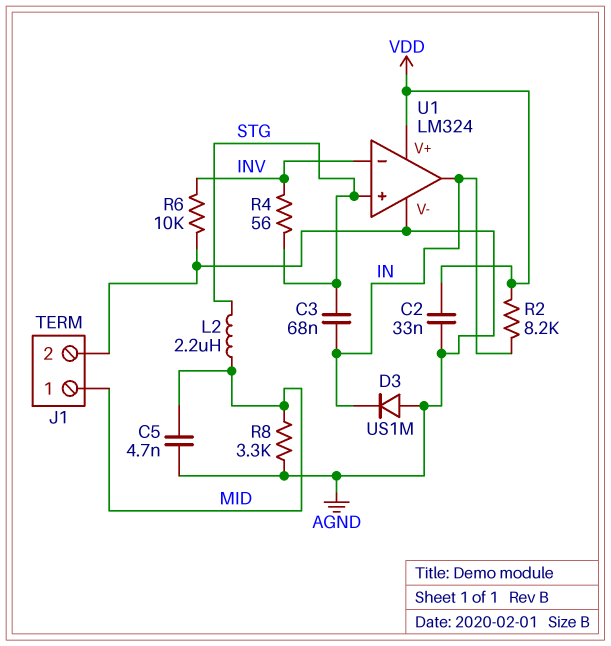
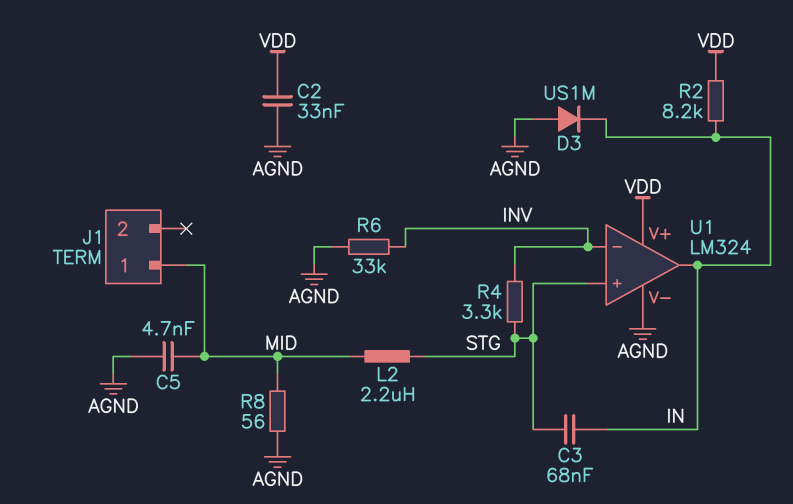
J1 pin 2: AGND -> none
R4: 56 (INV, STG) -> 3.3k (INV, STG)
R6: 10k (AGND, INV) -> 33k (AGND, INV)
R8: 3.3k (AGND, MID) -> 56 (AGND, MID)

